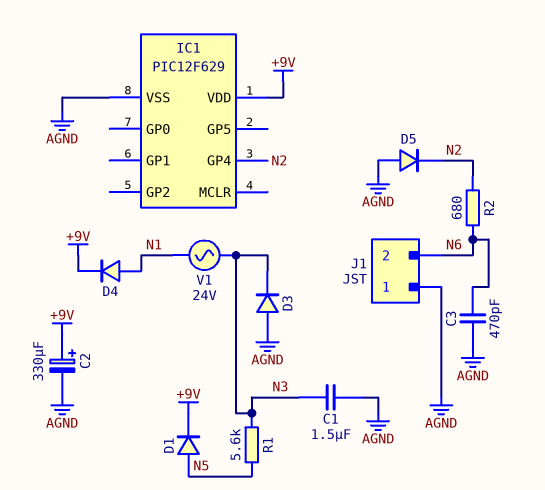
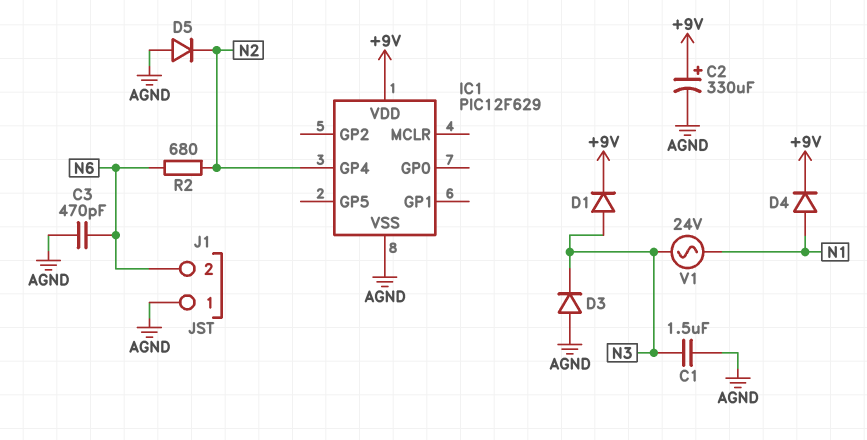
D1: diode (A N5, K +9V) -> diode (A N3, K +9V)
R1: 5.6k (N3, N5) -> none

